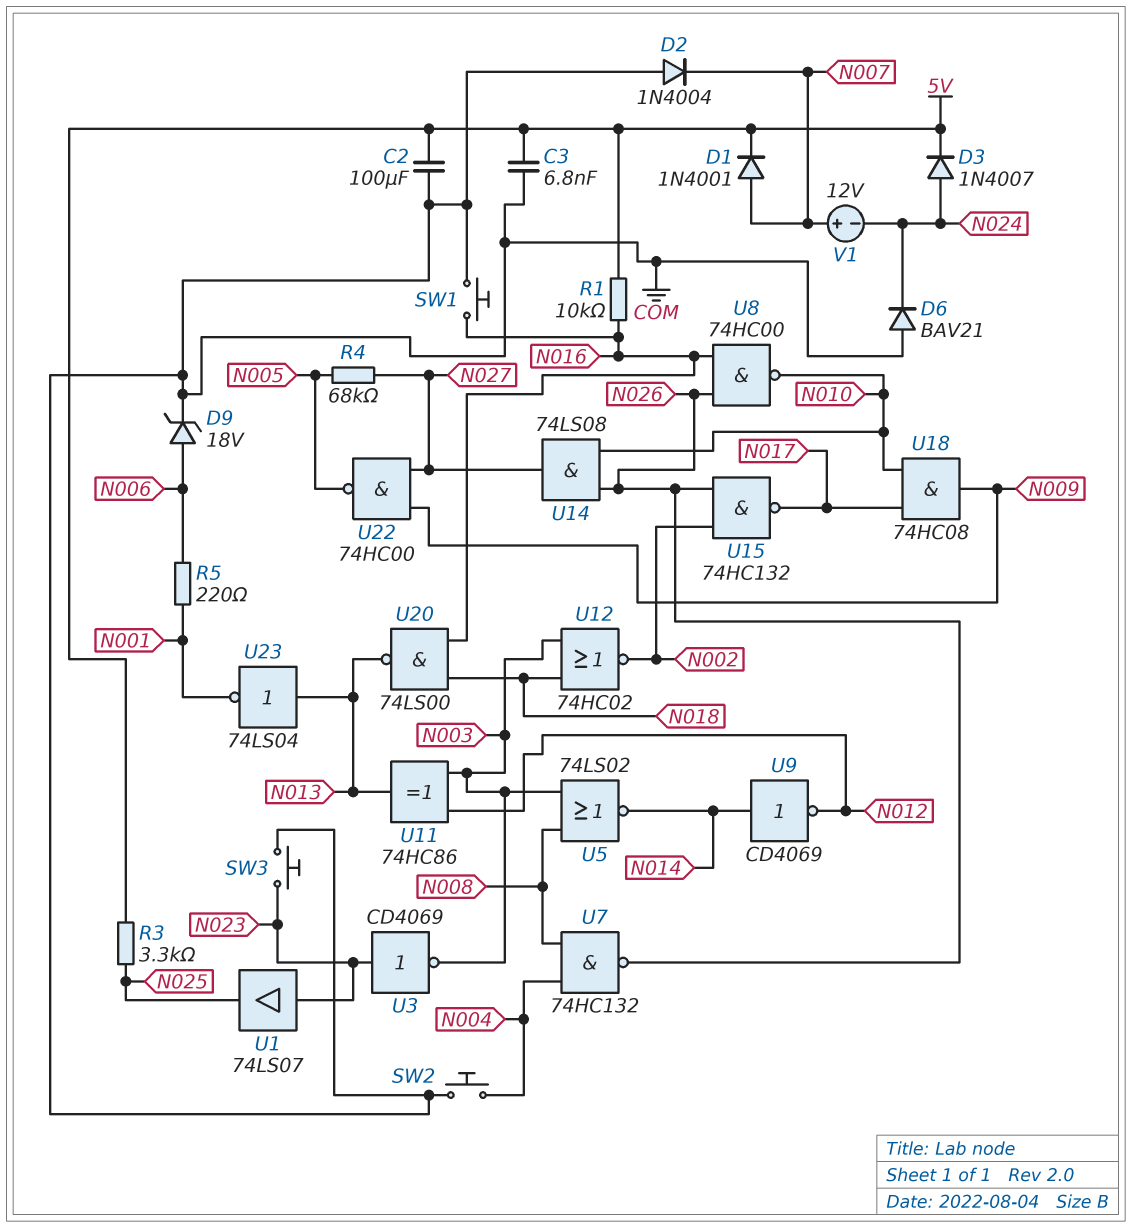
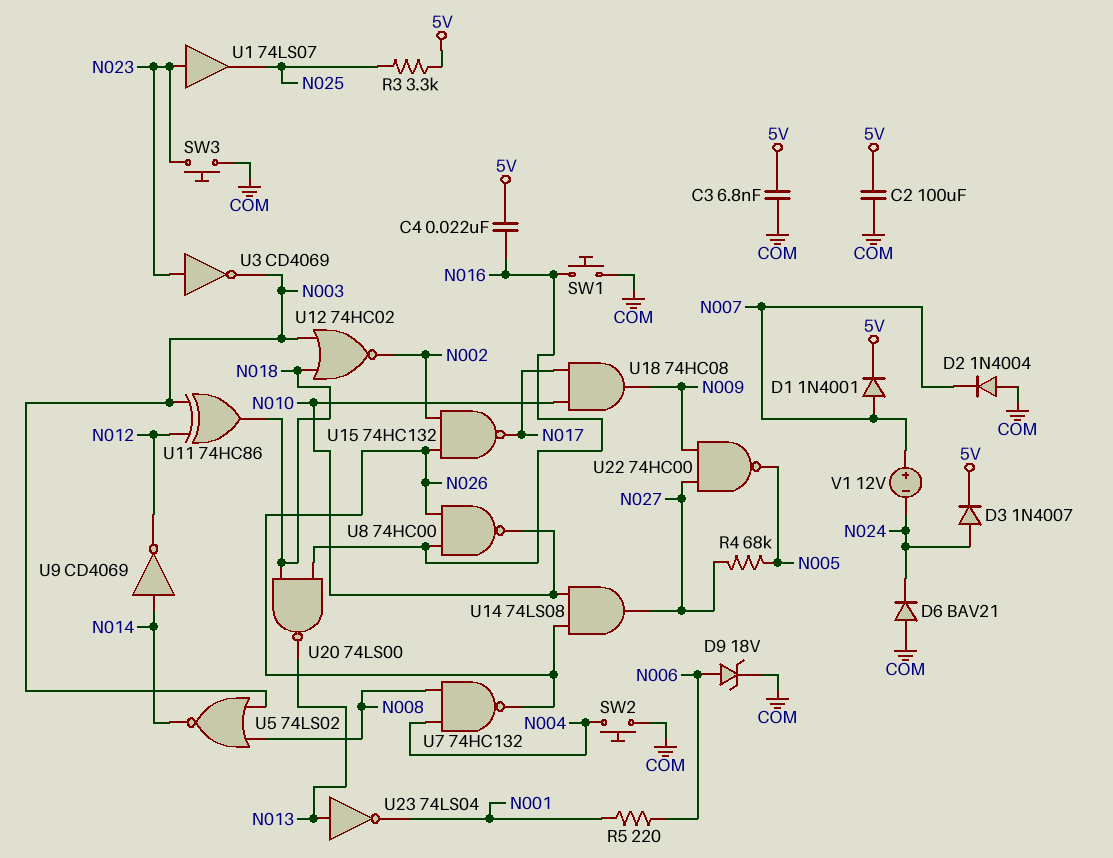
C4: none -> 22nF (5V, N016)
R1: 10k (5V, N016) -> none
U11: XOR 74HC86 (in N003, in N012, out N013) -> XOR 74HC86 (in N003, in N012, out N018)

